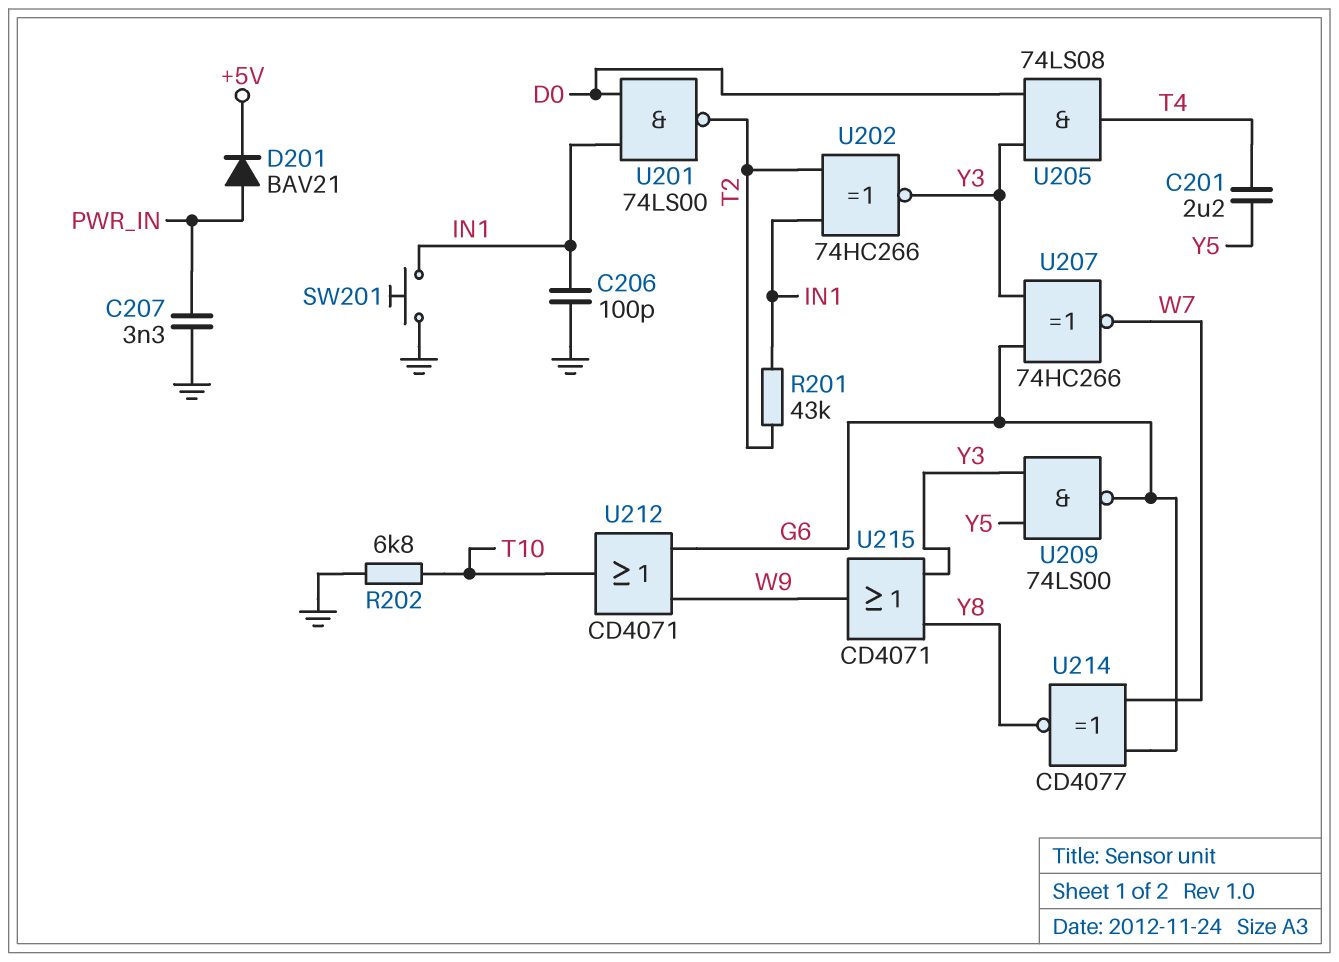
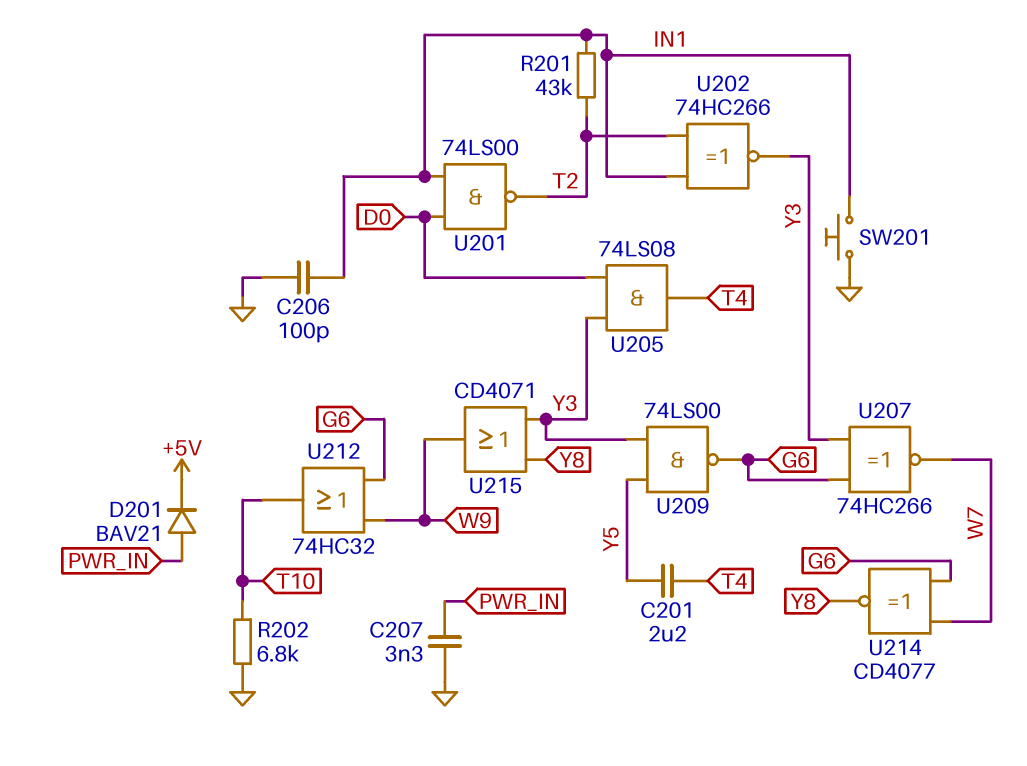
U212: OR CD4071 (in G6, in W9, out T10) -> OR 74HC32 (in G6, in W9, out T10)

